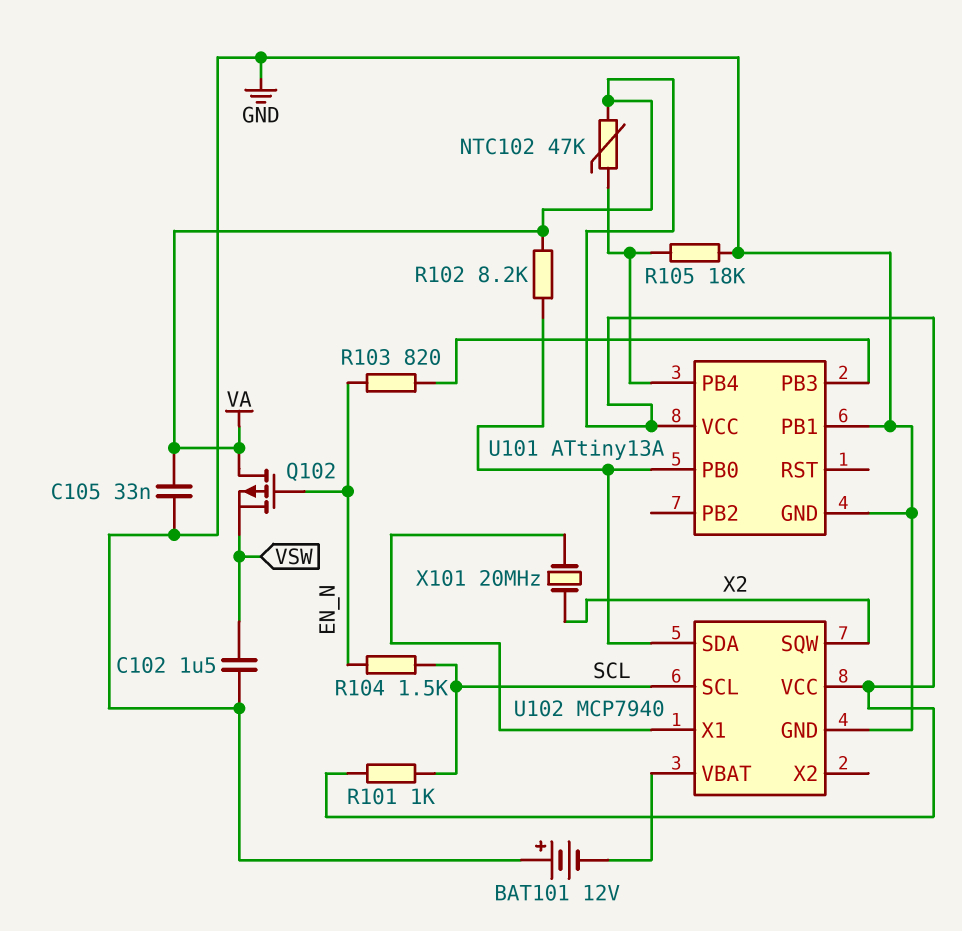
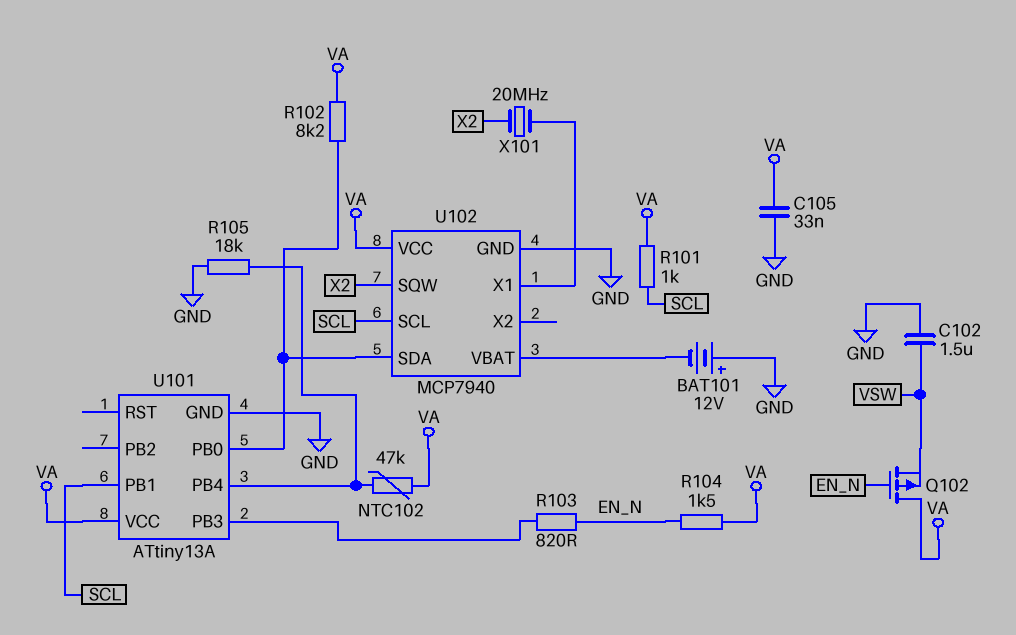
R104: 1.5k (EN_N, SCL) -> 1.5k (EN_N, VA)
U101 pin PB1: GND -> SCL

